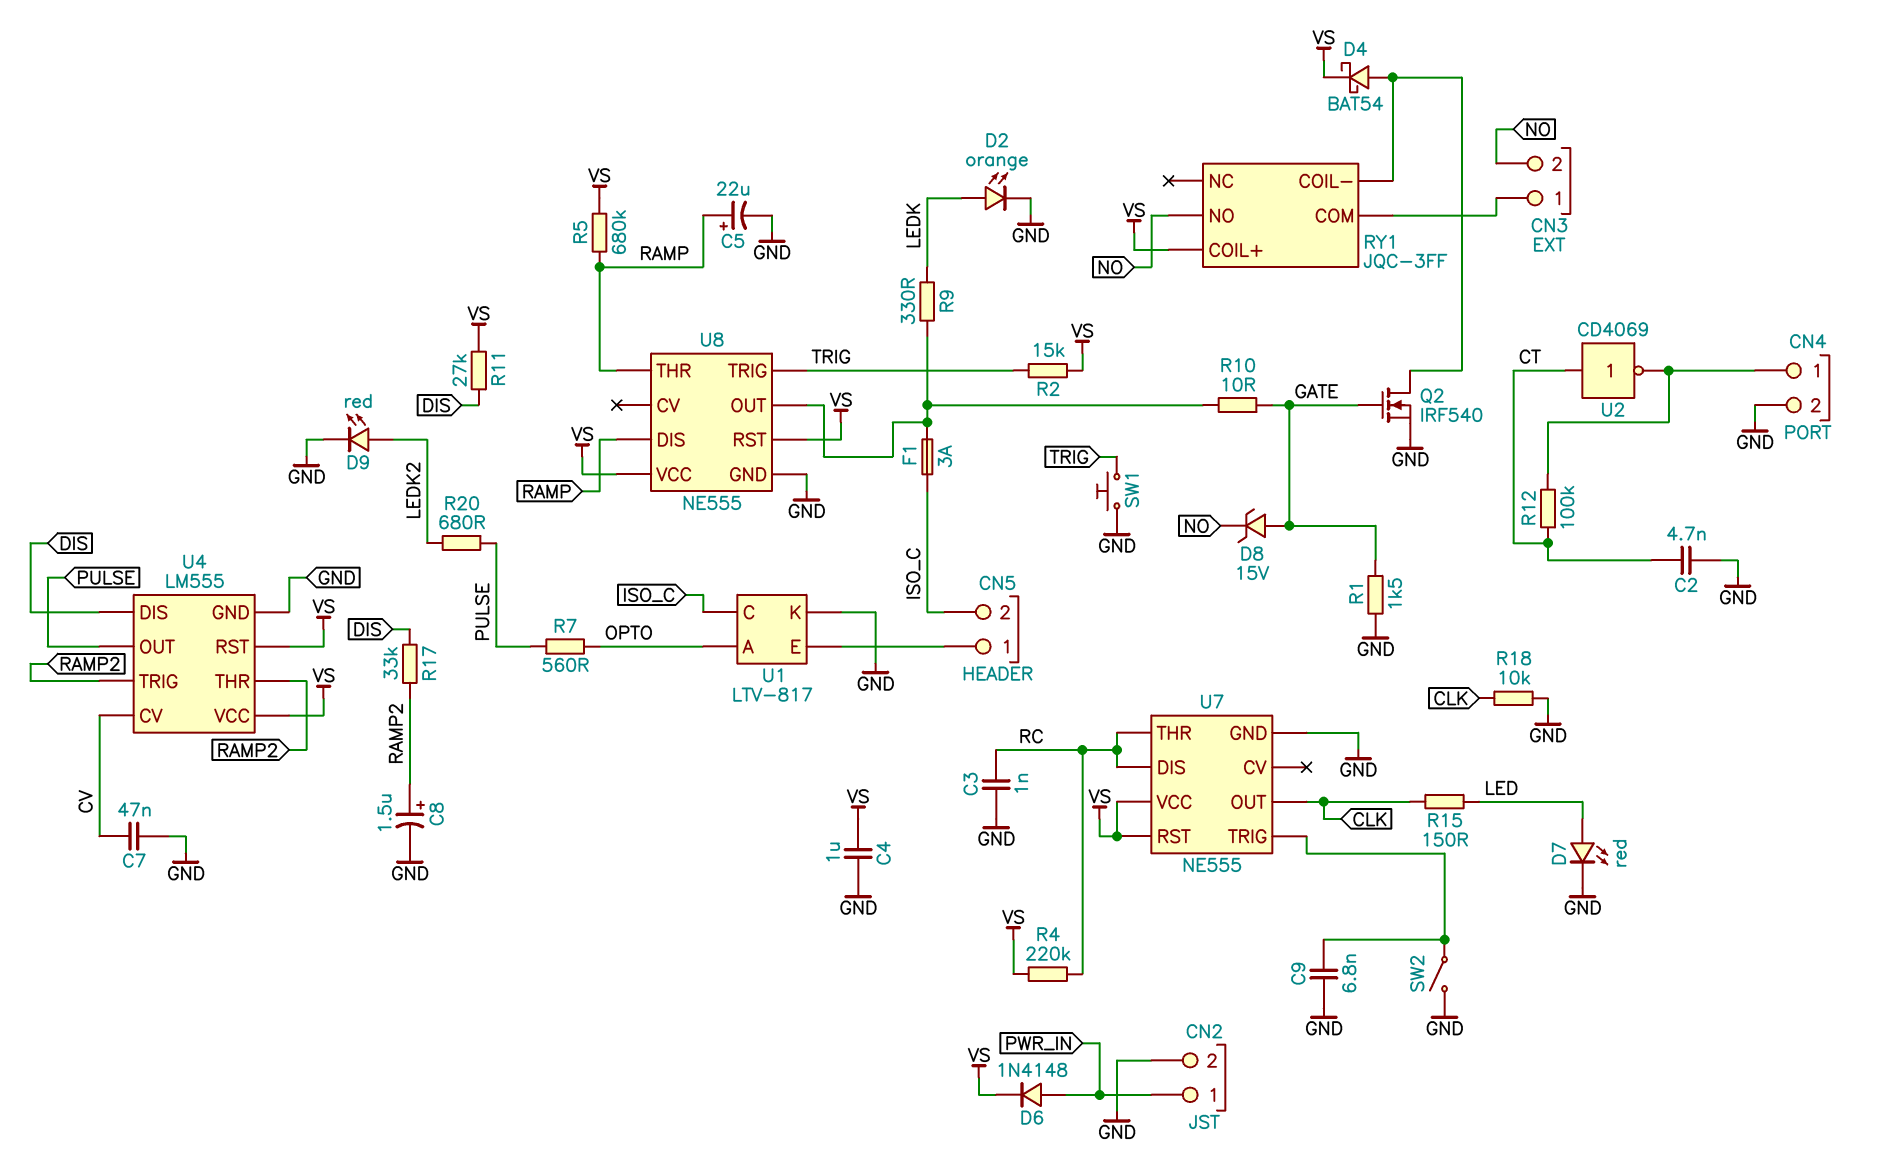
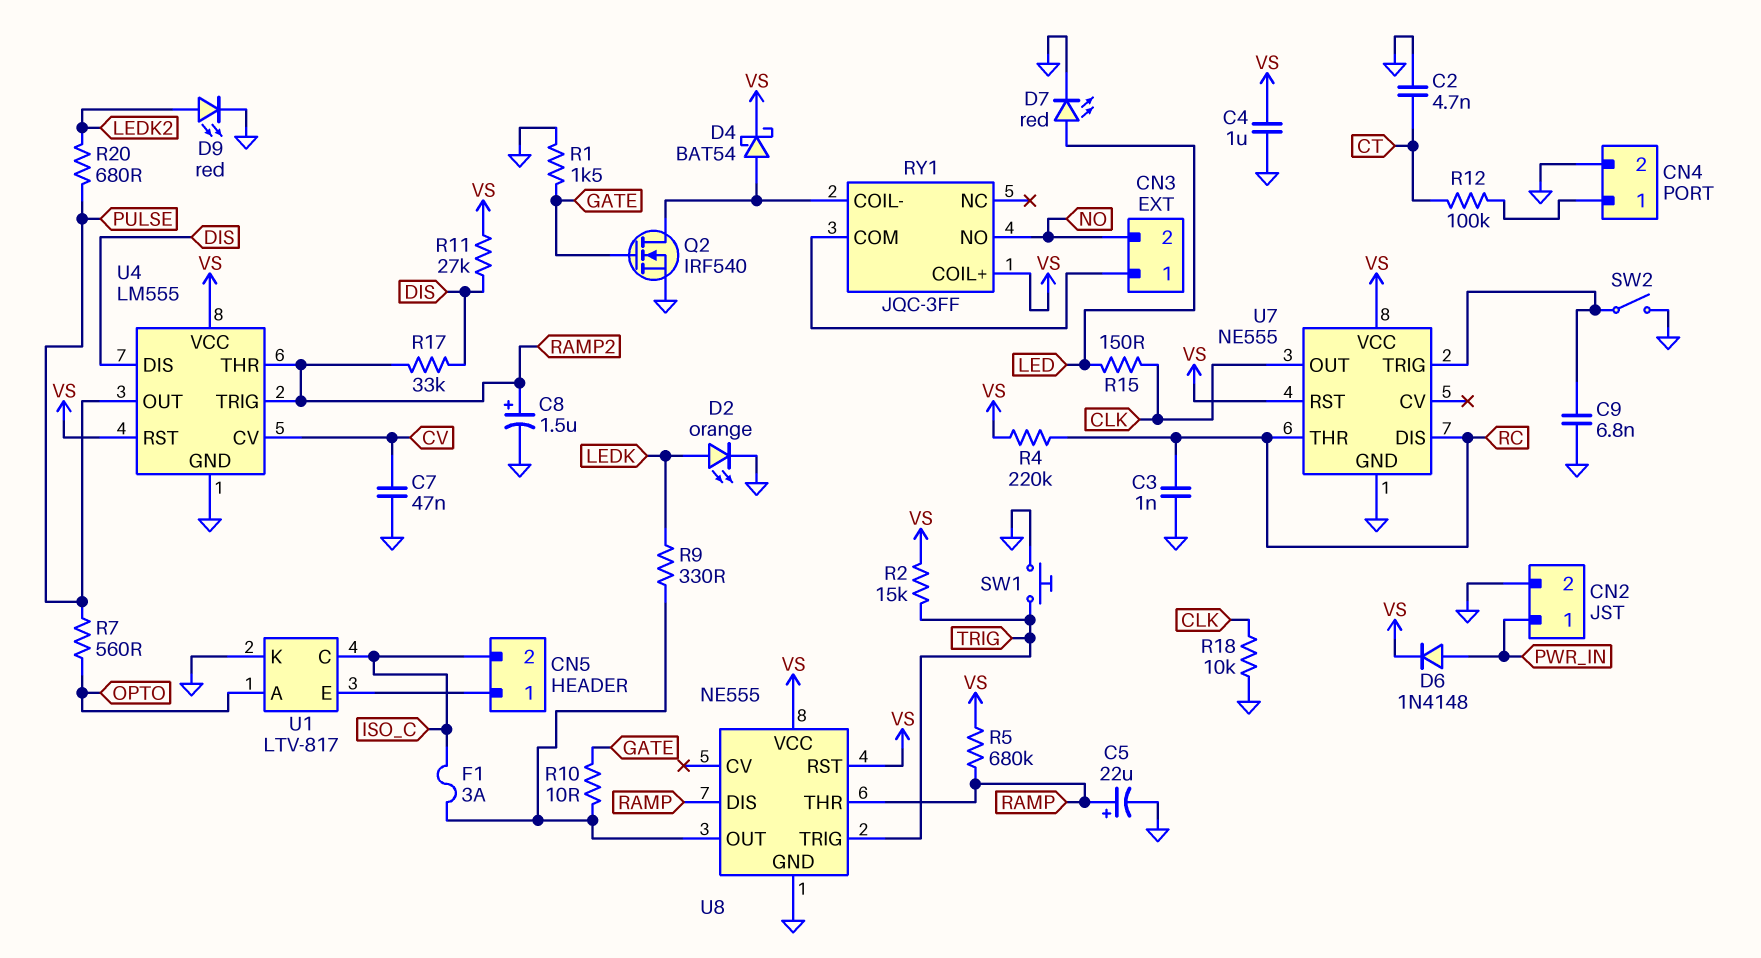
D8: zener 15V (A GATE, K NO) -> none
U2: NOT CD4069 (in CT, out CN4/1) -> none

